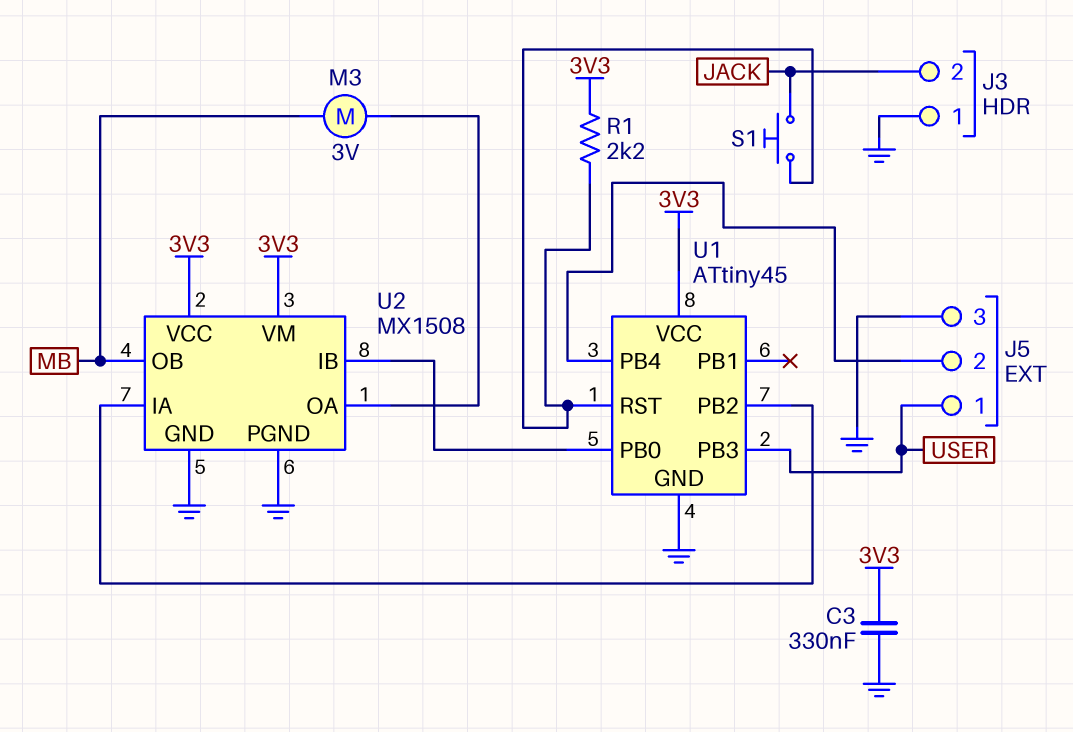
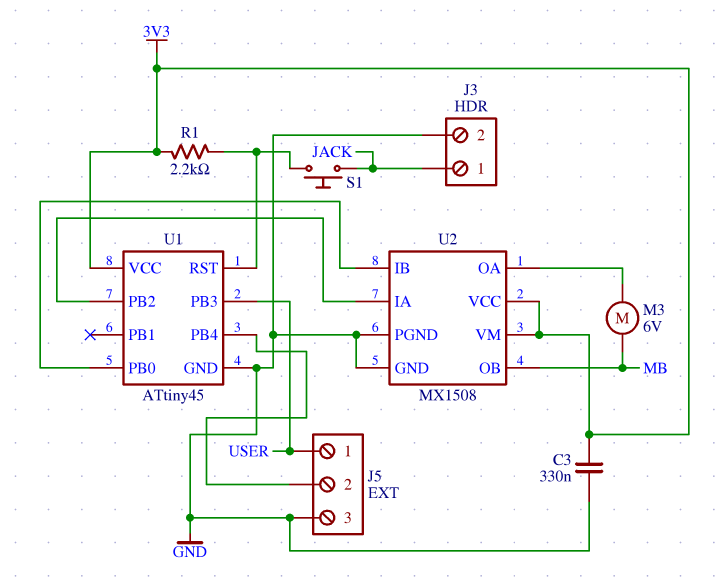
J3 pin 1: GND -> JACK
J3 pin 2: JACK -> GND
M3: motor 3V (MB, U2/OA) -> motor 6V (MB, U2/OA)

